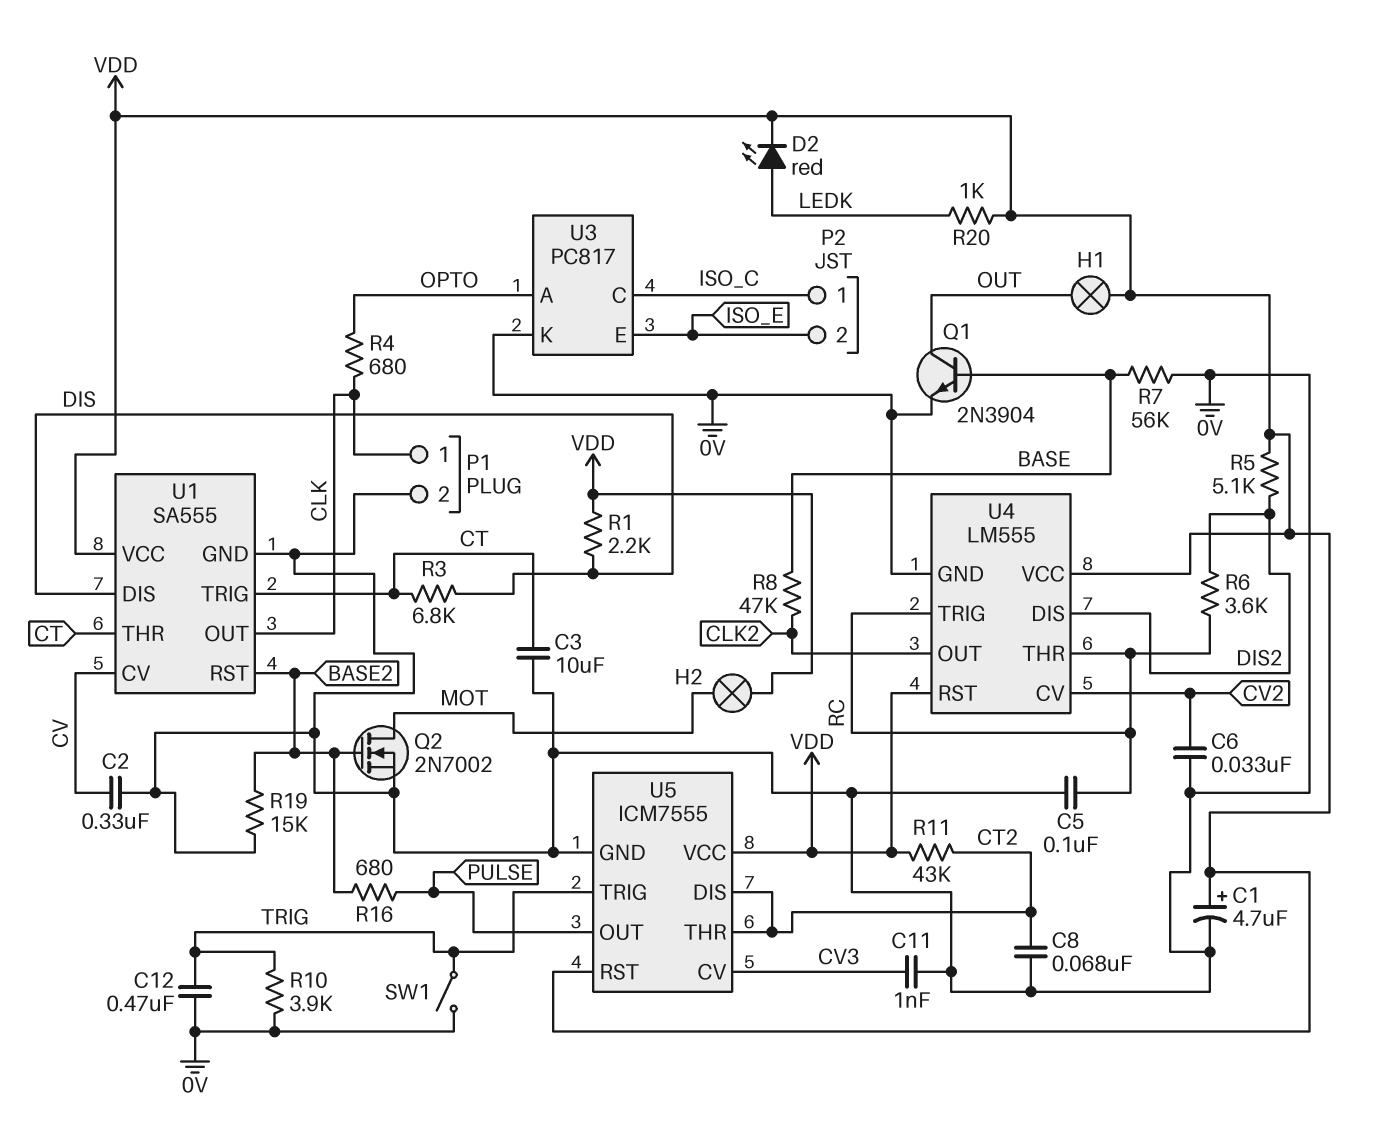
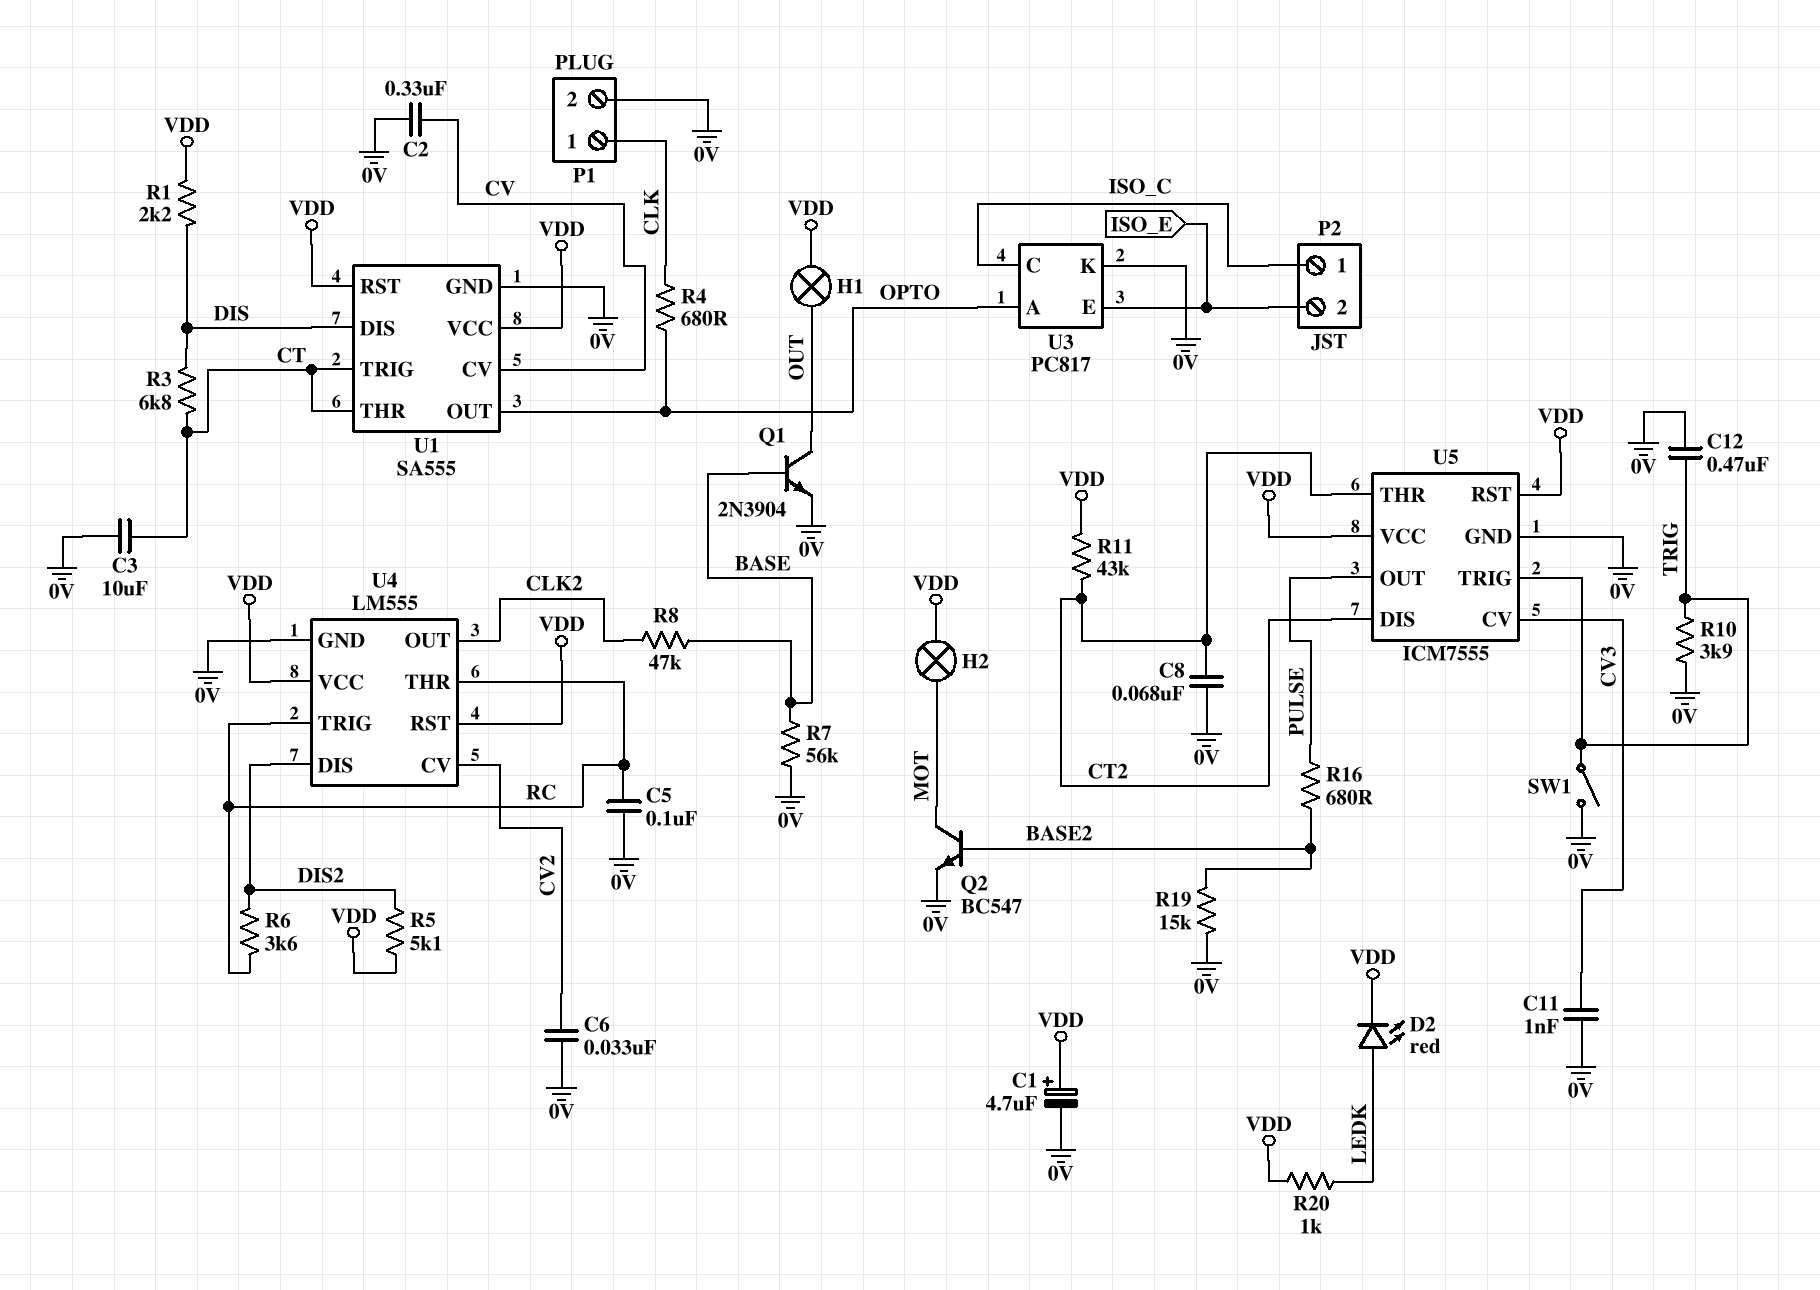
Q2: NMOS 2N7002 (G BASE2, D MOT, S 0V) -> NPN BC547 (B BASE2, C MOT, E 0V)
U1 pin OUT: CLK -> OPTO
U1 pin RST: BASE2 -> VDD

